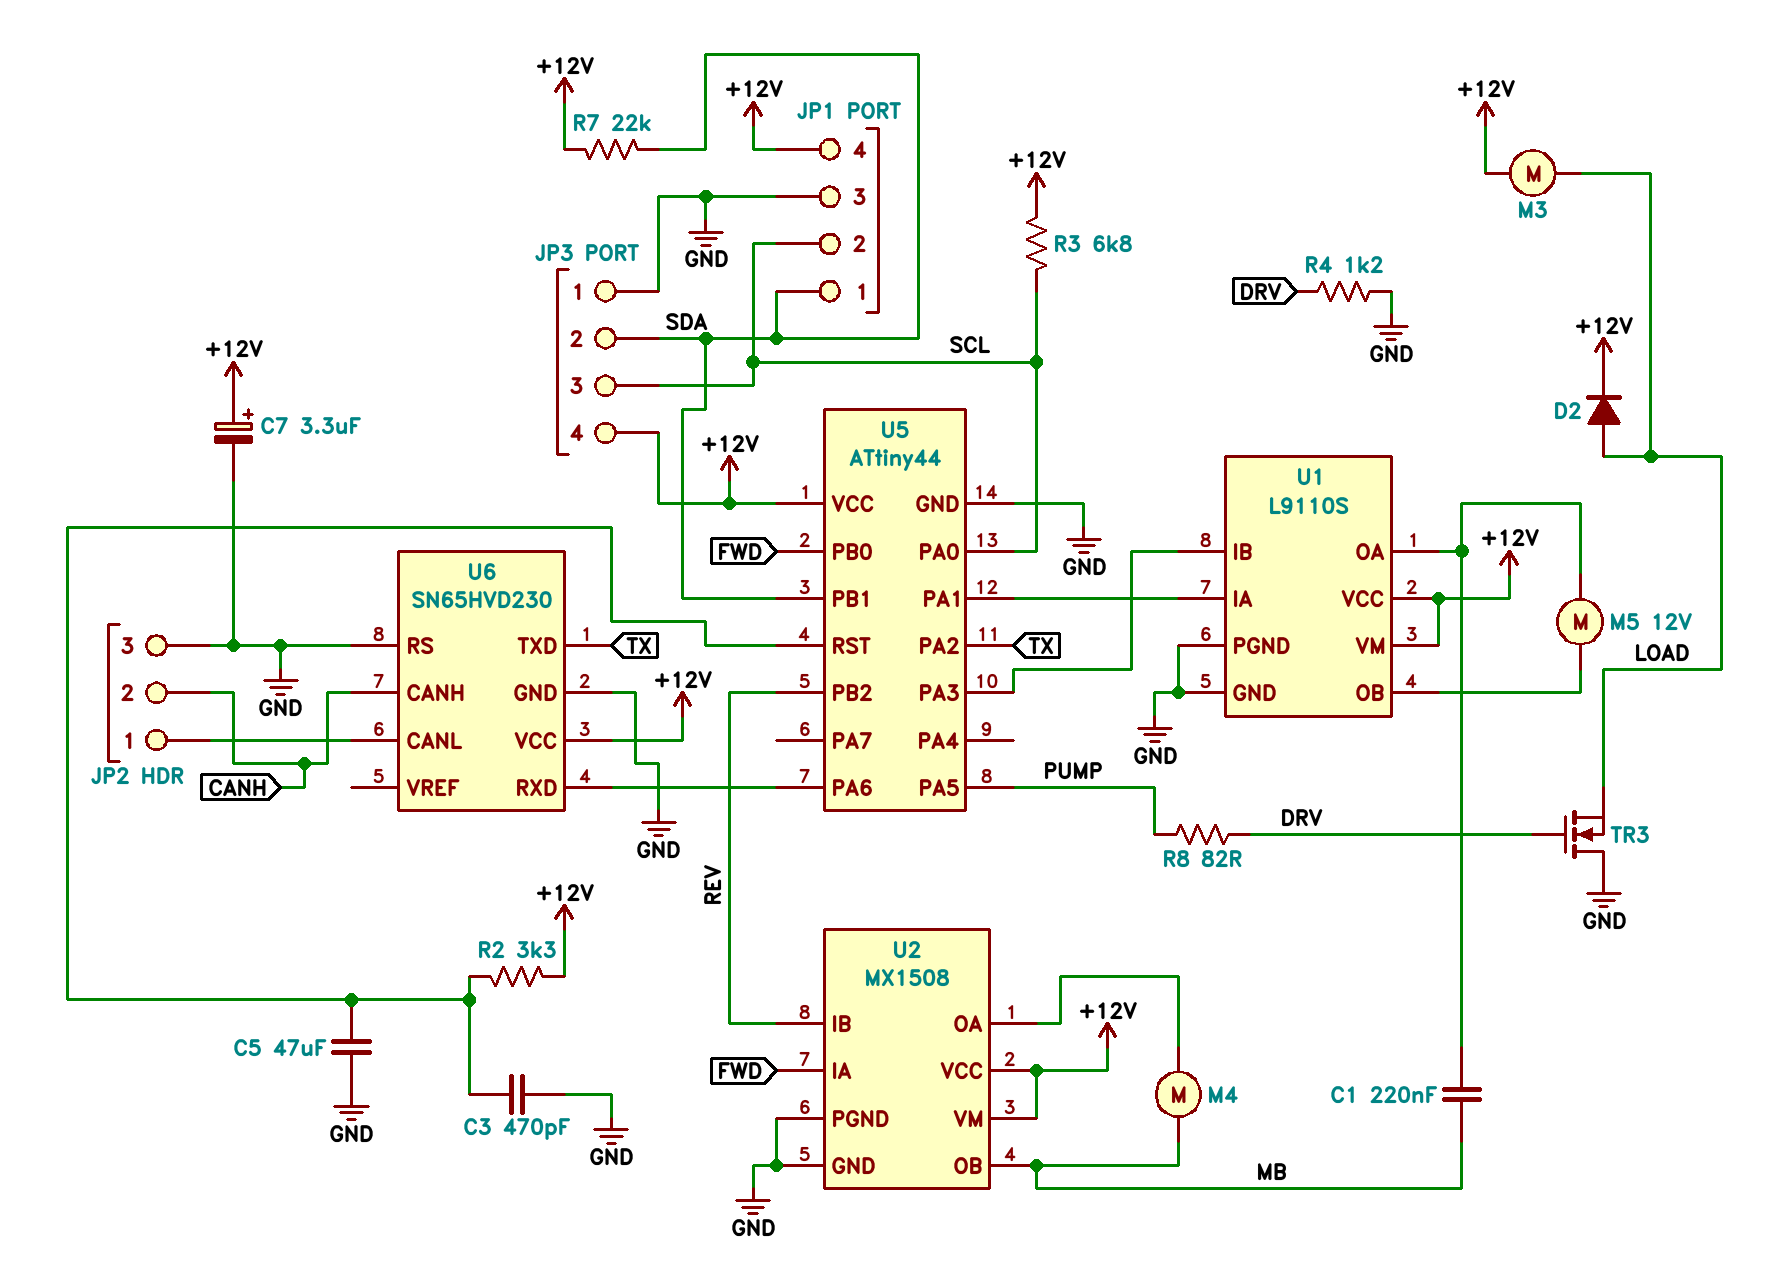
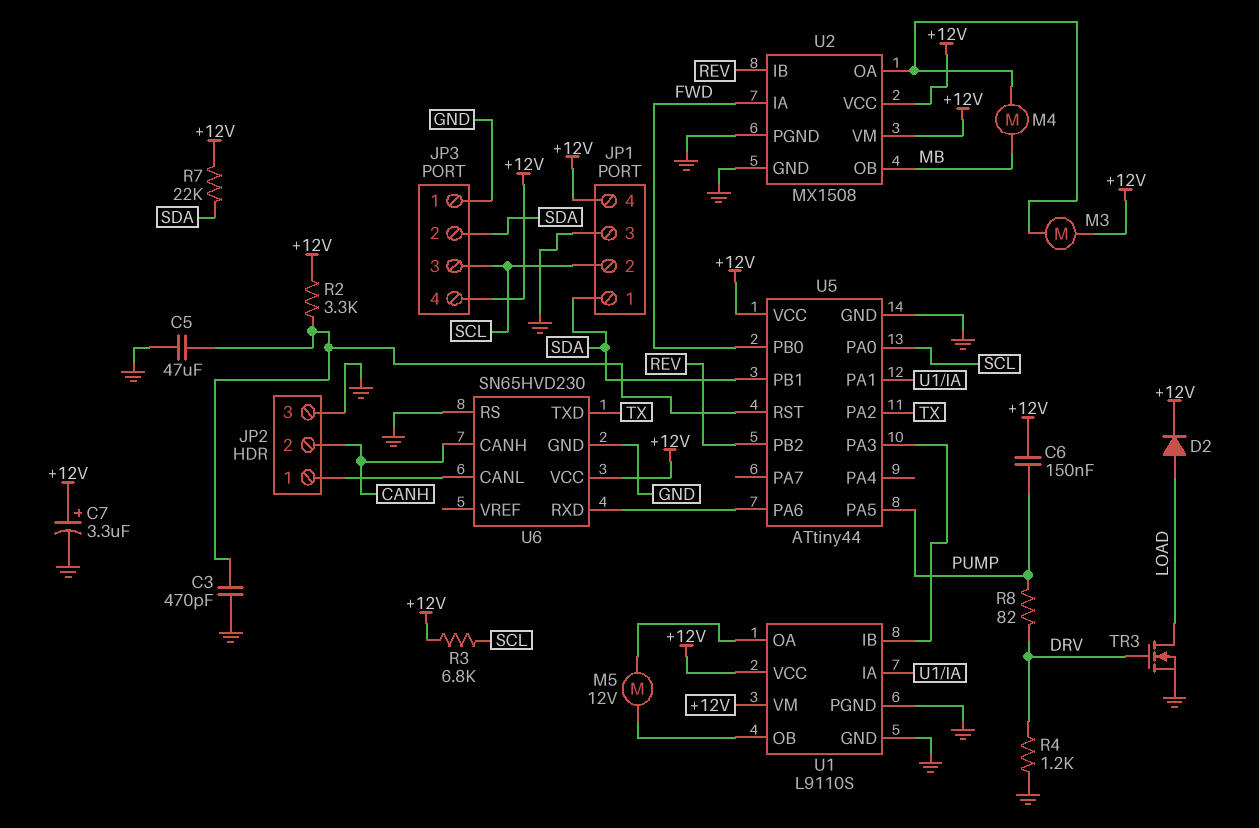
C1: 220nF (MB, U1/OA) -> none
C6: none -> 150nF (+12V, PUMP)
M3: motor (+12V, LOAD) -> motor (+12V, U2/OA)
TR3: NMOS (G DRV, D GND, S LOAD) -> NMOS (G DRV, D LOAD, S GND)

